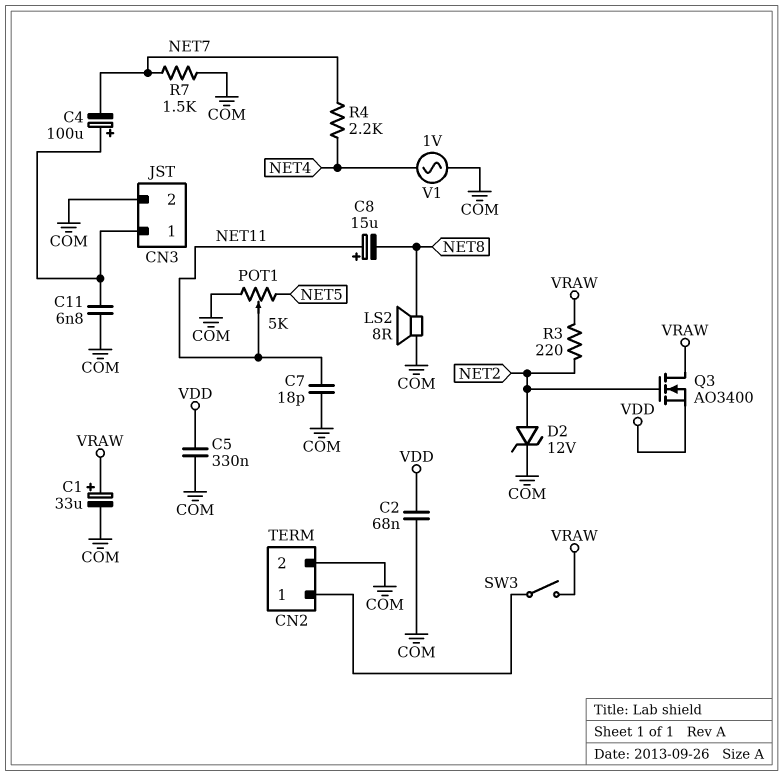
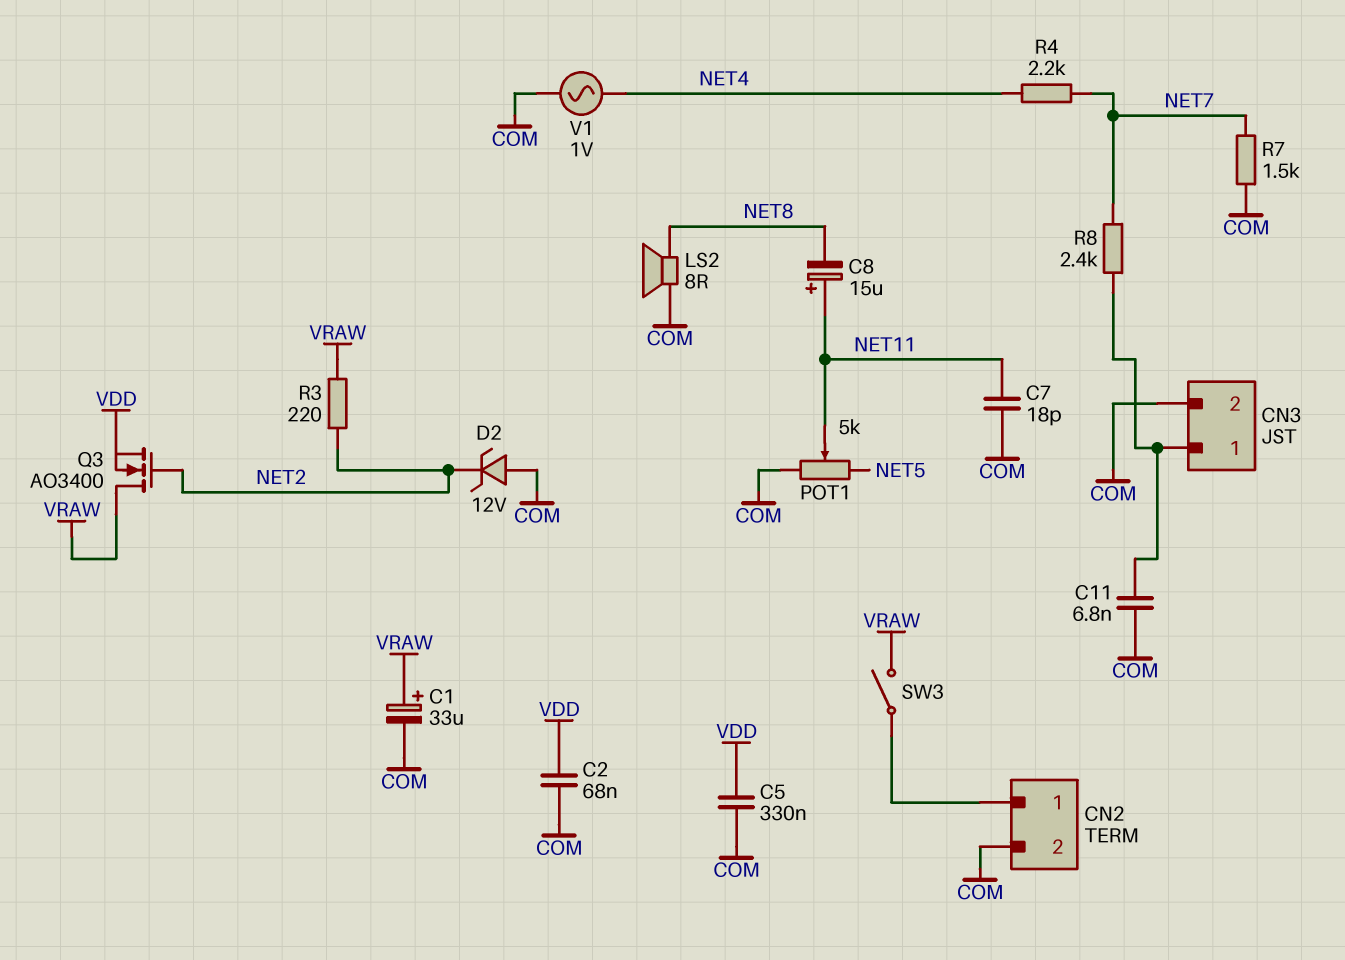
C4: 100uF (plus CN3/1, minus NET7) -> none
D2: zener 12V (A NET2, K COM) -> zener 12V (A COM, K NET2)
R8: none -> 2.4k (CN3/1, NET7)

